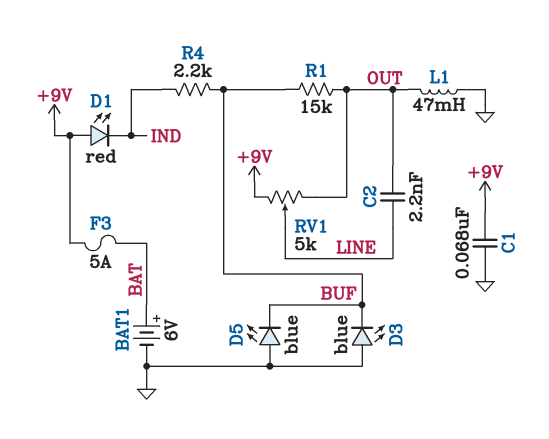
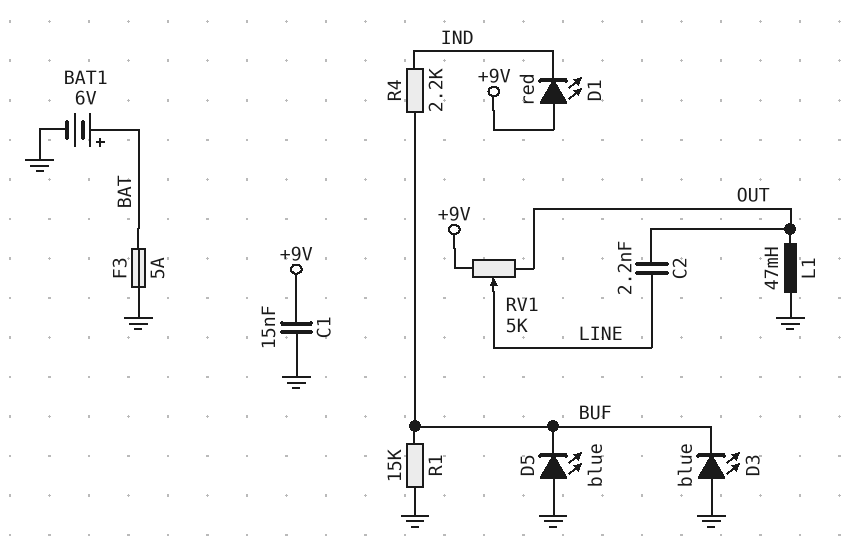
C1: 68nF (+9V, GND) -> 15nF (+9V, GND)
F3: 5A (+9V, BAT) -> 5A (BAT, GND)
R1: 15k (BUF, OUT) -> 15k (BUF, GND)

